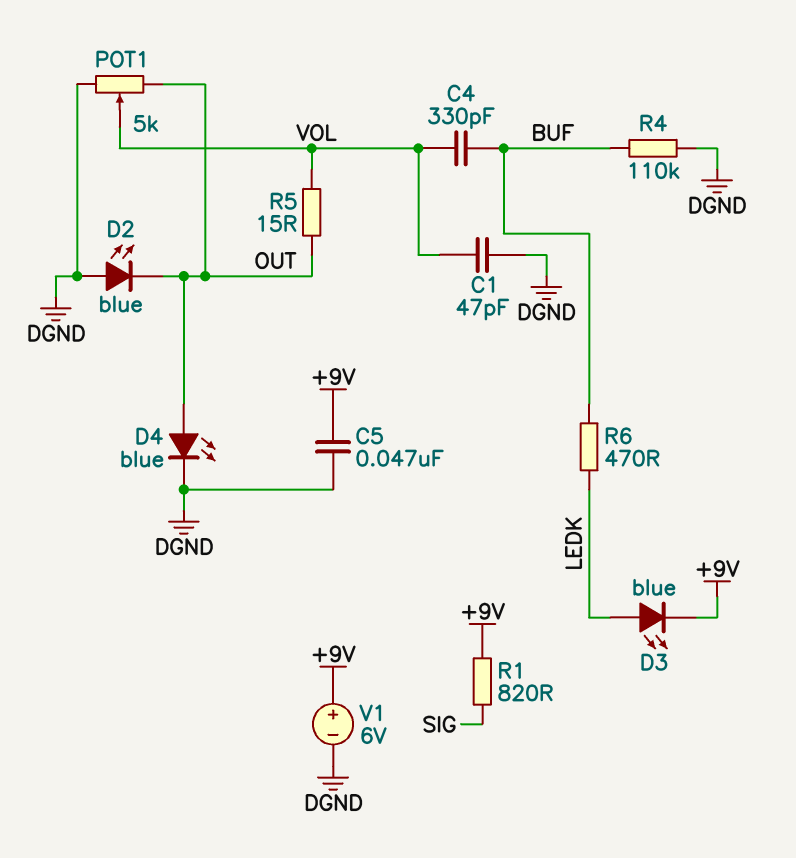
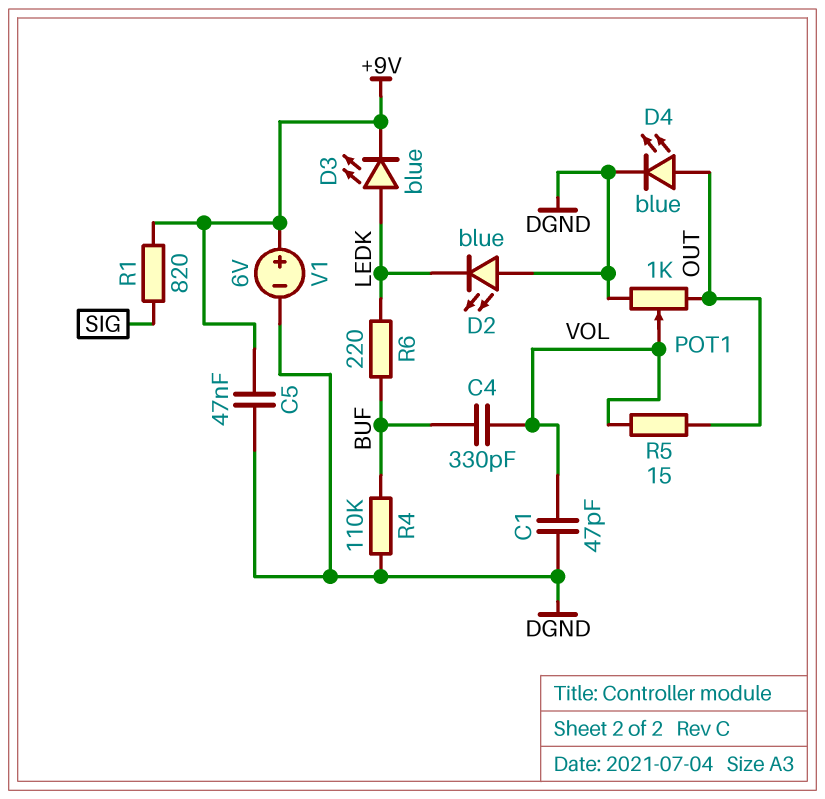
D2: LED blue (A DGND, K OUT) -> LED blue (A DGND, K LEDK)
POT1: 5k (DGND, OUT, wiper VOL) -> 1k (DGND, OUT, wiper VOL)
R6: 470 (BUF, LEDK) -> 220 (BUF, LEDK)

